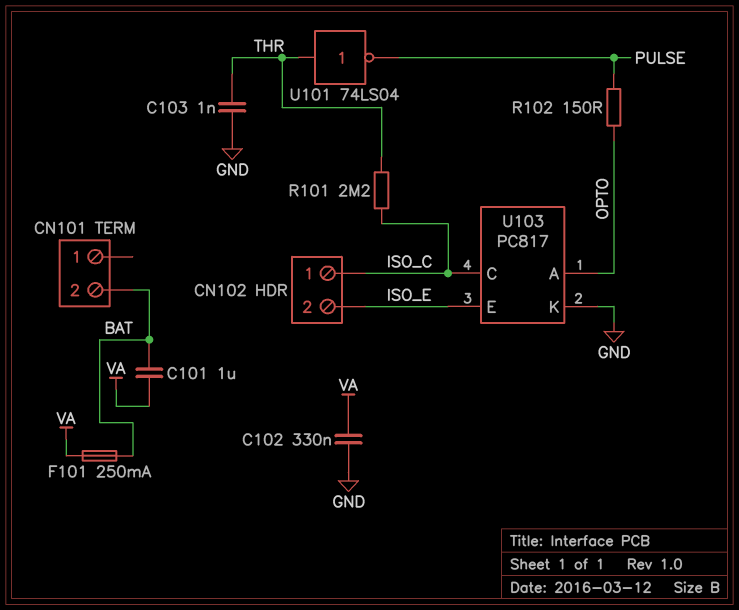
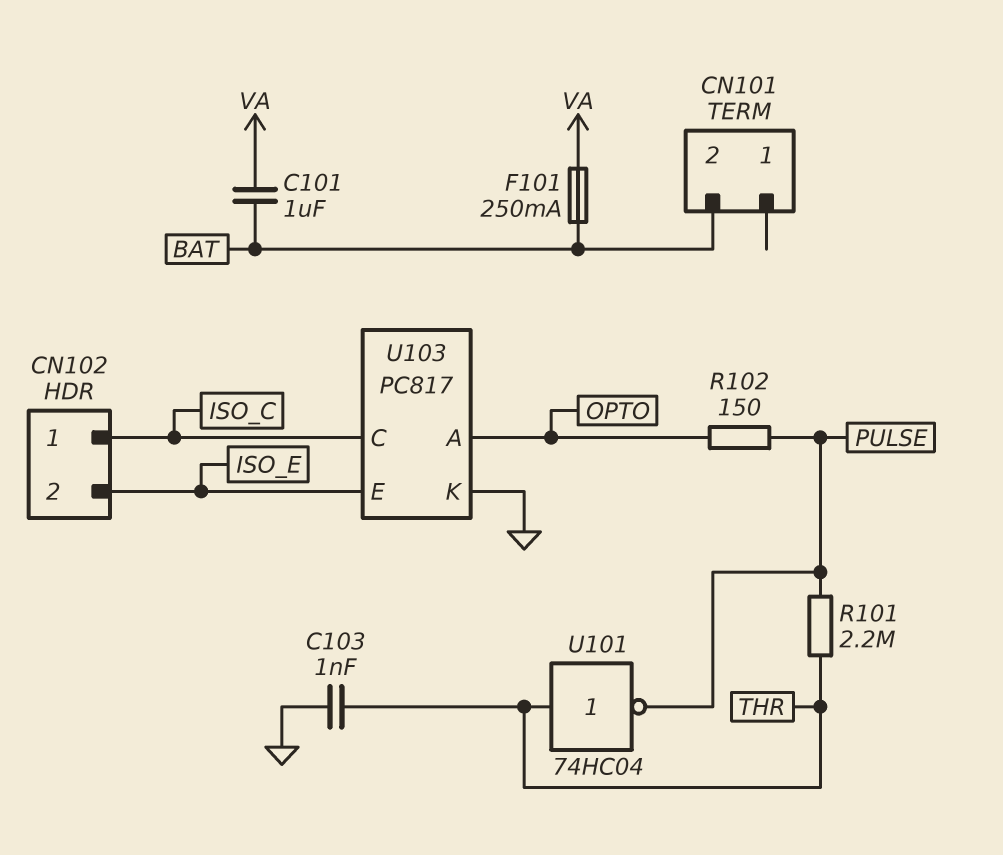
C102: 330nF (GND, VA) -> none
R101: 2.2M (ISO_C, THR) -> 2.2M (PULSE, THR)
U101: NOT 74LS04 (in THR, out PULSE) -> NOT 74HC04 (in THR, out PULSE)

